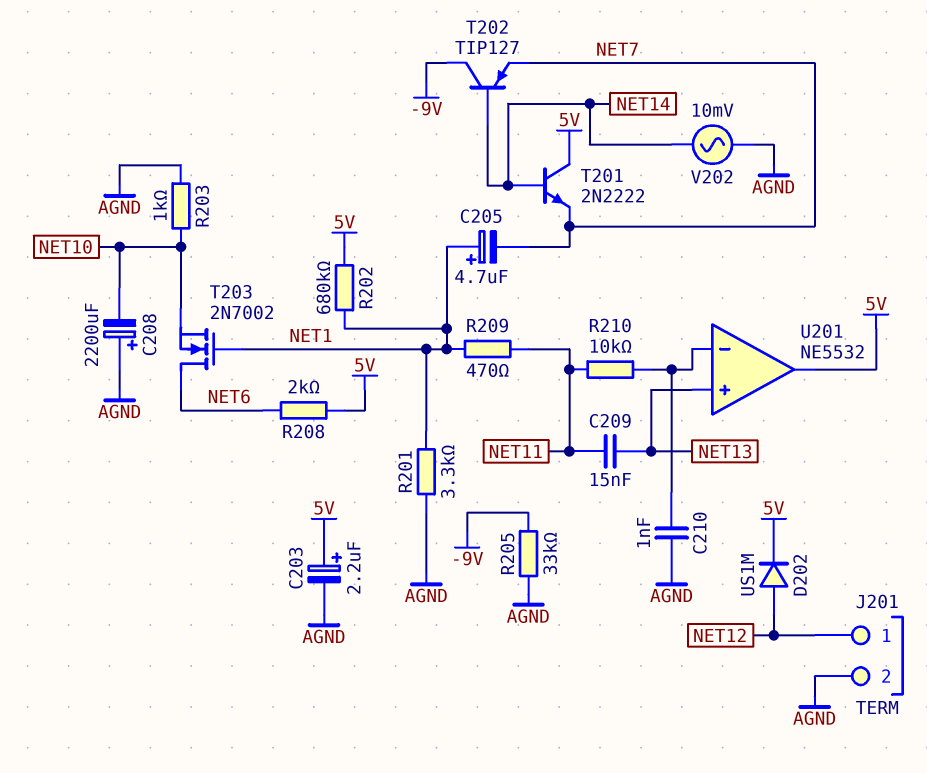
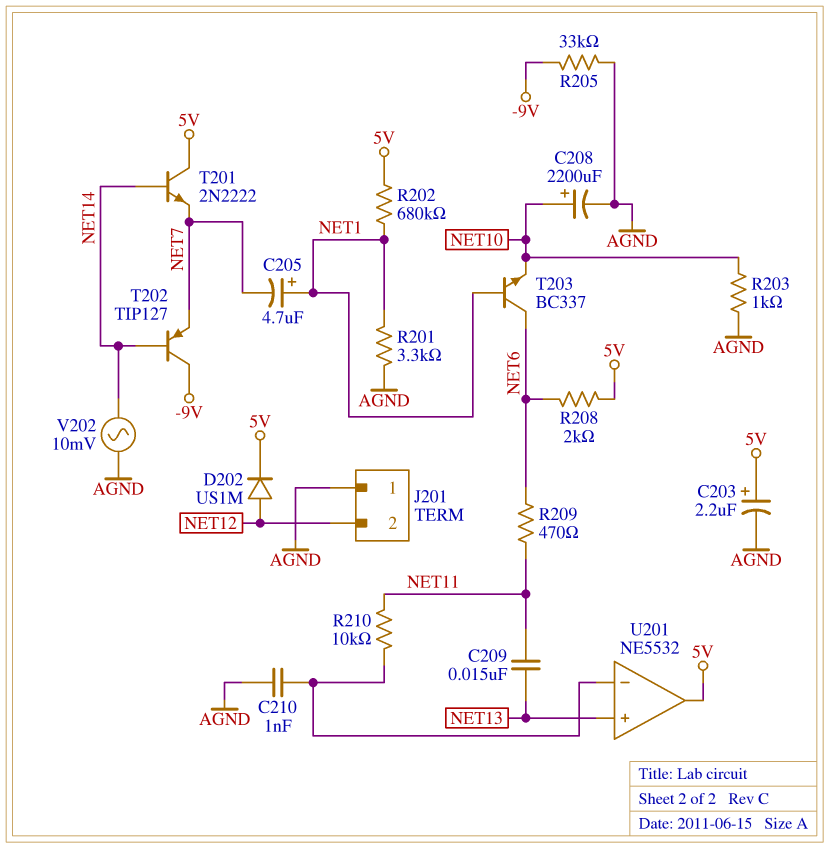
C208: 2200uF (plus AGND, minus NET10) -> 2200uF (plus NET10, minus AGND)
J201 pin 1: NET12 -> AGND
J201 pin 2: AGND -> NET12
R209: 470 (NET1, NET11) -> 470 (NET6, NET11)
T203: NMOS 2N7002 (G NET1, D NET6, S NET10) -> NPN BC337 (B NET1, C NET6, E NET10)

